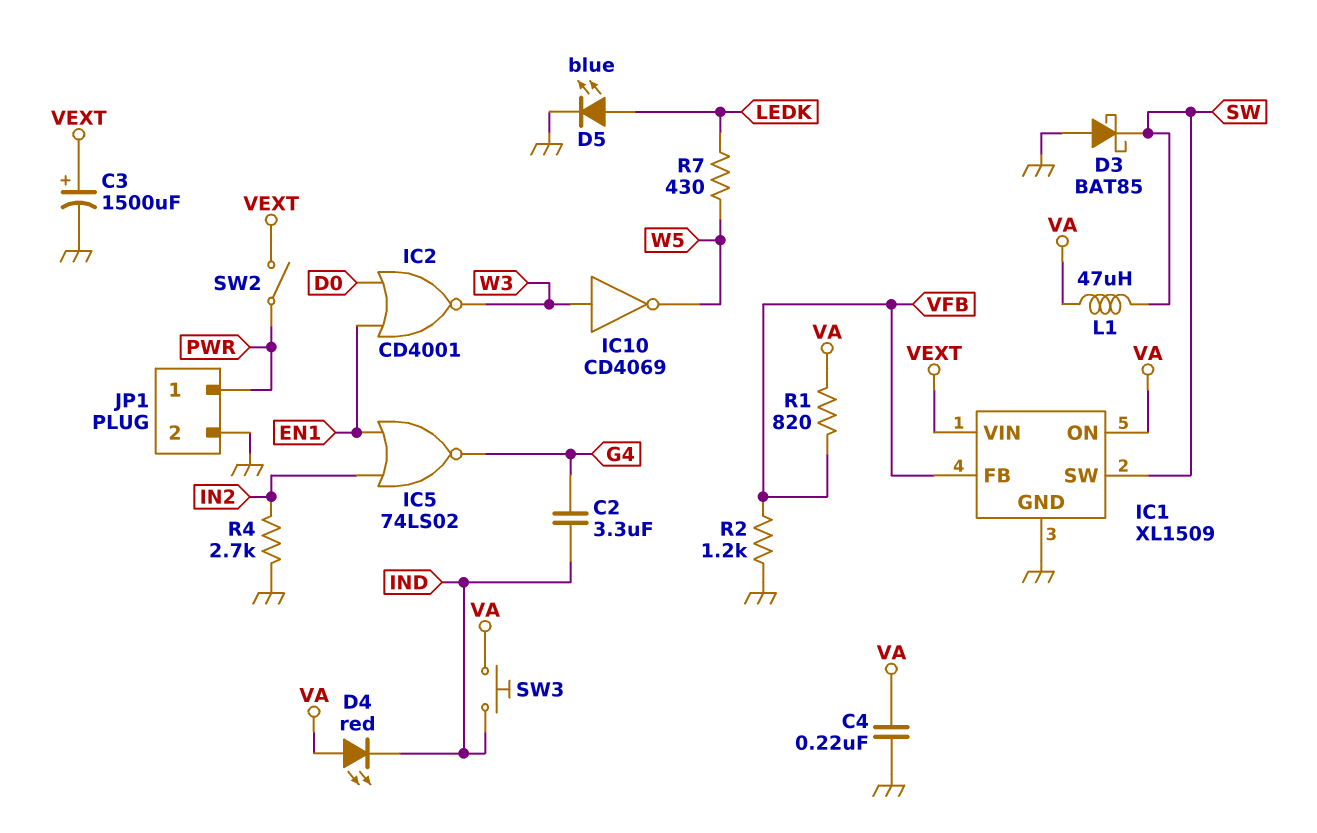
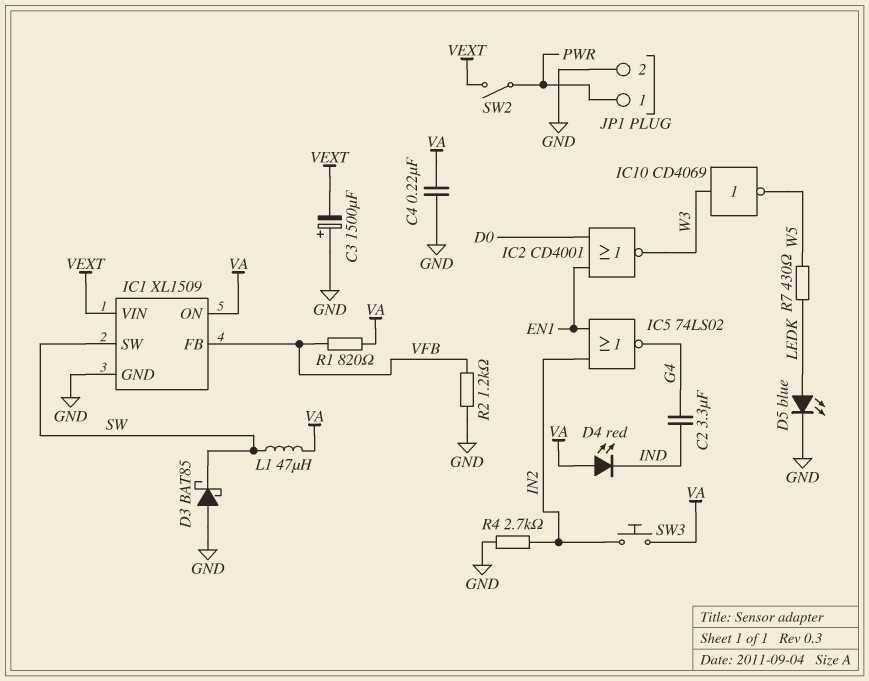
C3: 1500uF (plus VEXT, minus GND) -> 1500uF (plus GND, minus VEXT)
SW3: button (IND, VA) -> button (IN2, VA)

